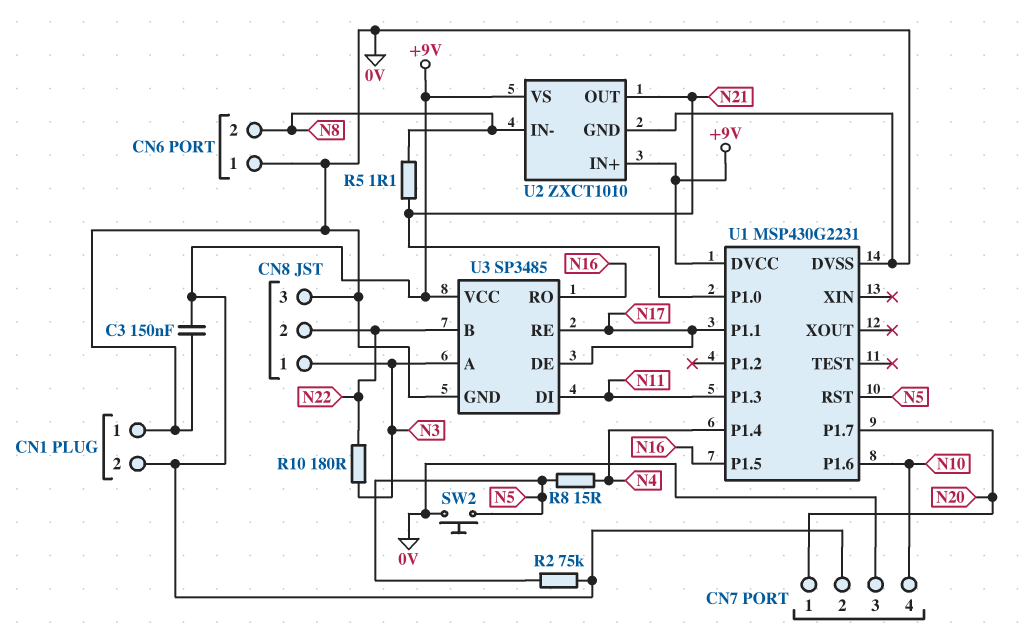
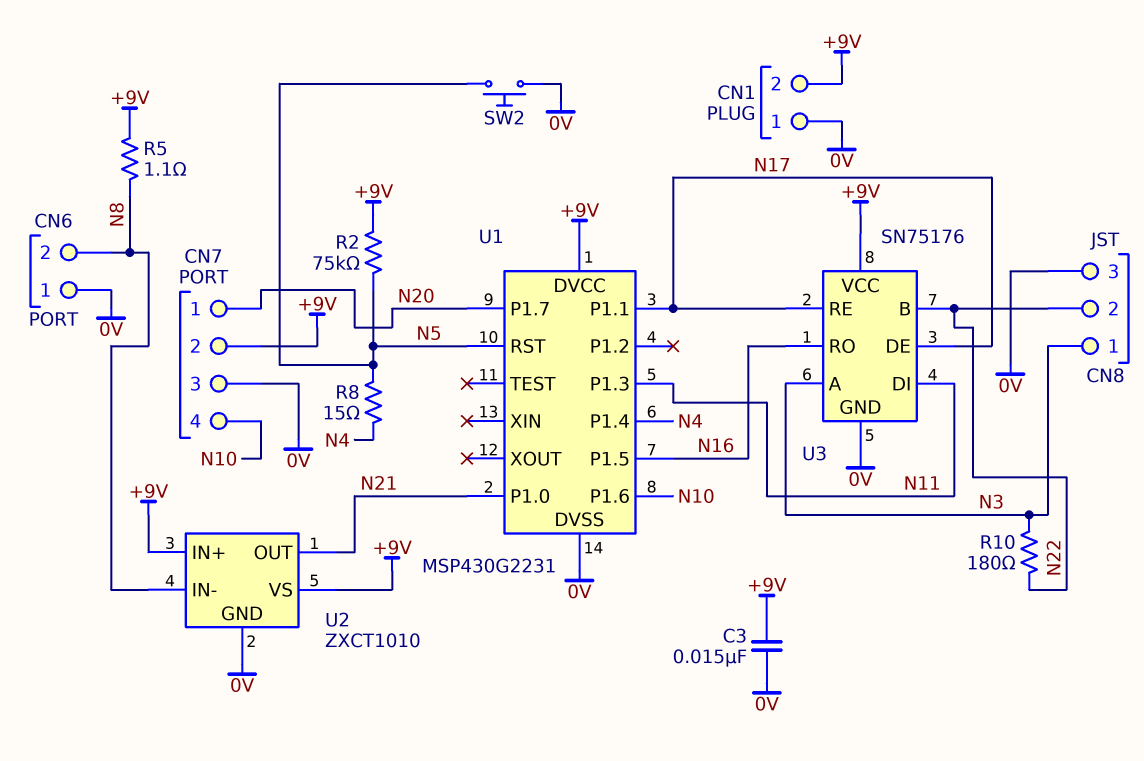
C3: 150nF (+9V, 0V) -> 15nF (+9V, 0V)
R5: 1.1 (N8, N21) -> 1.1 (+9V, N8)
U3: SP3485 -> SN75176

